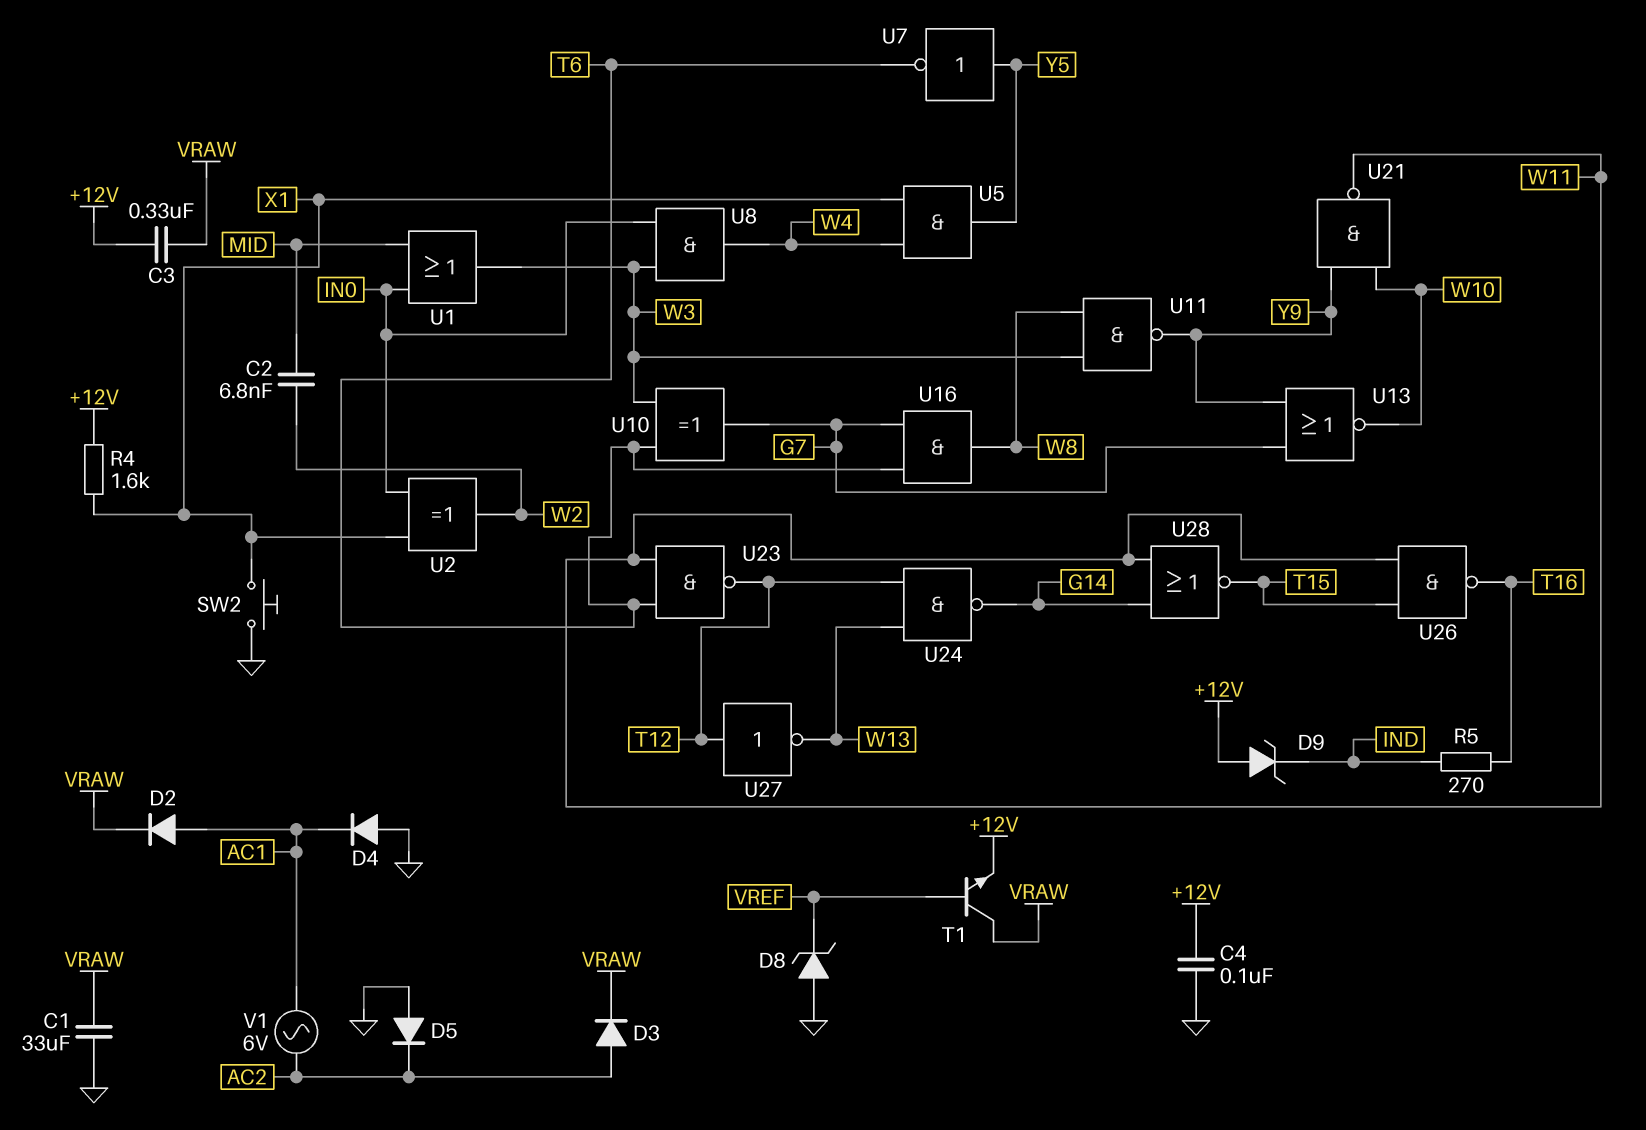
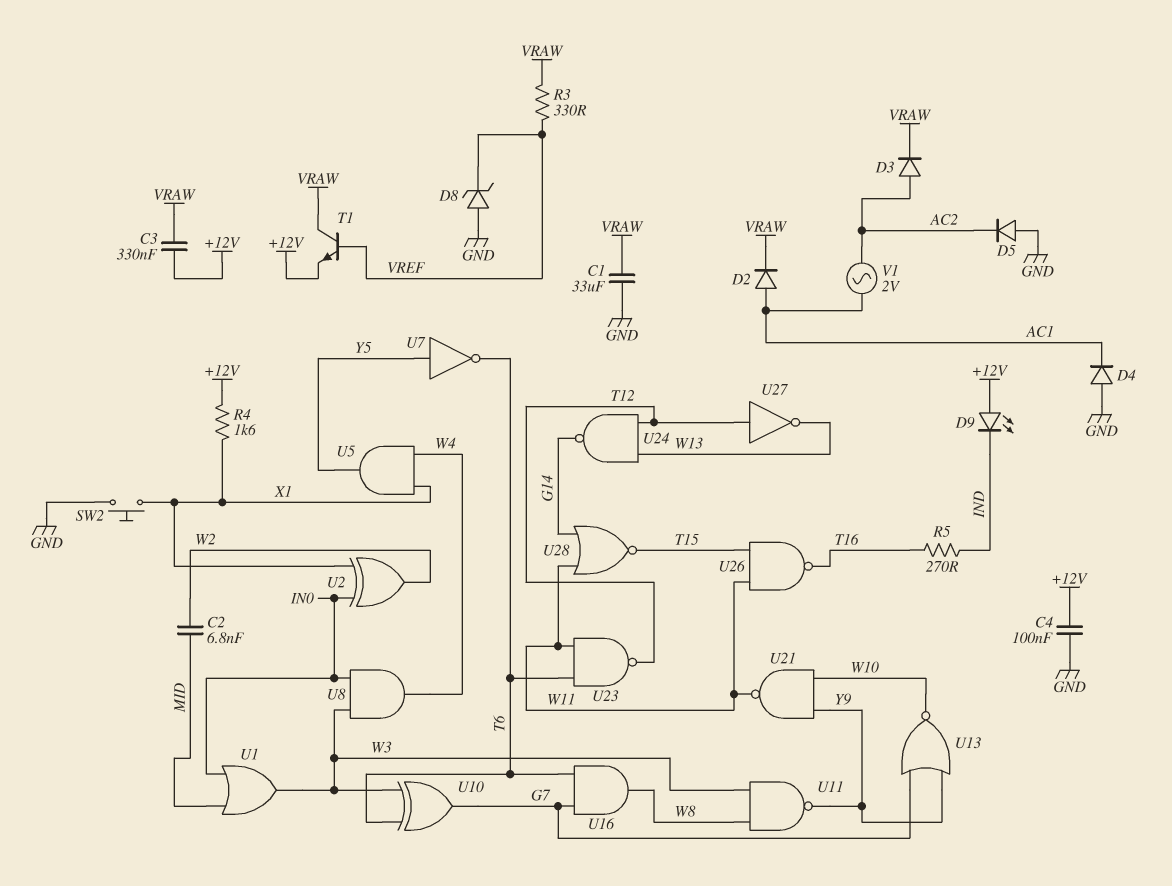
D9: zener (A +12V, K IND) -> LED (A +12V, K IND)
R3: none -> 330 (VRAW, VREF)
V1: AC 6V (AC1, AC2) -> AC 2V (AC1, AC2)

